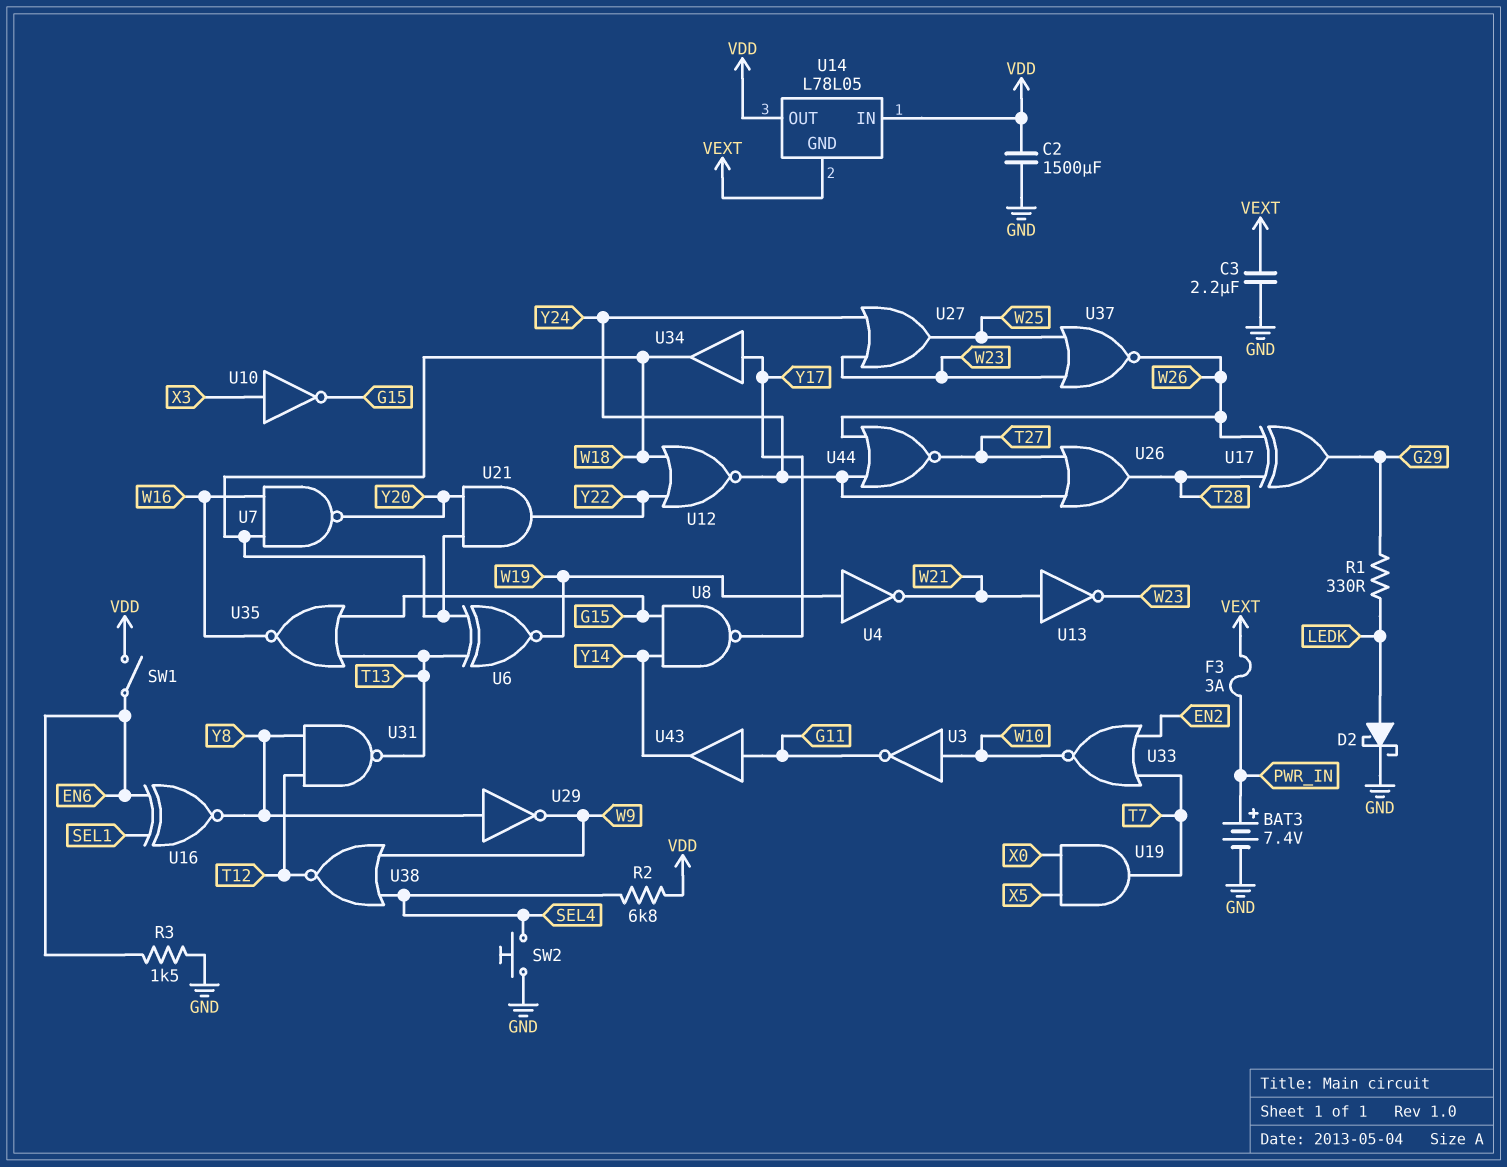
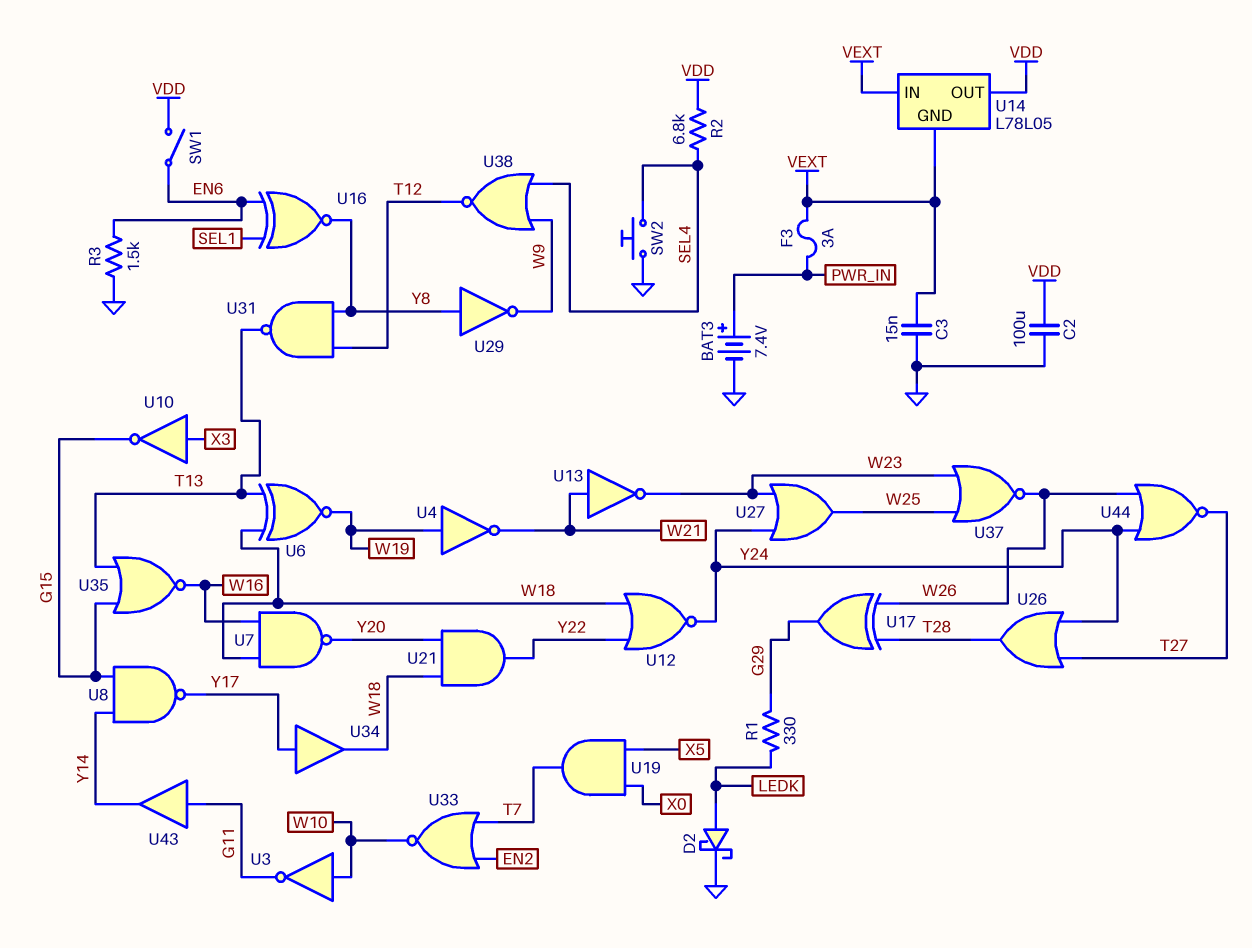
C2: 1500uF (GND, VDD) -> 100uF (GND, VDD)
C3: 2.2uF (GND, VEXT) -> 15nF (GND, VEXT)
U14 pin IN: VDD -> VEXT

